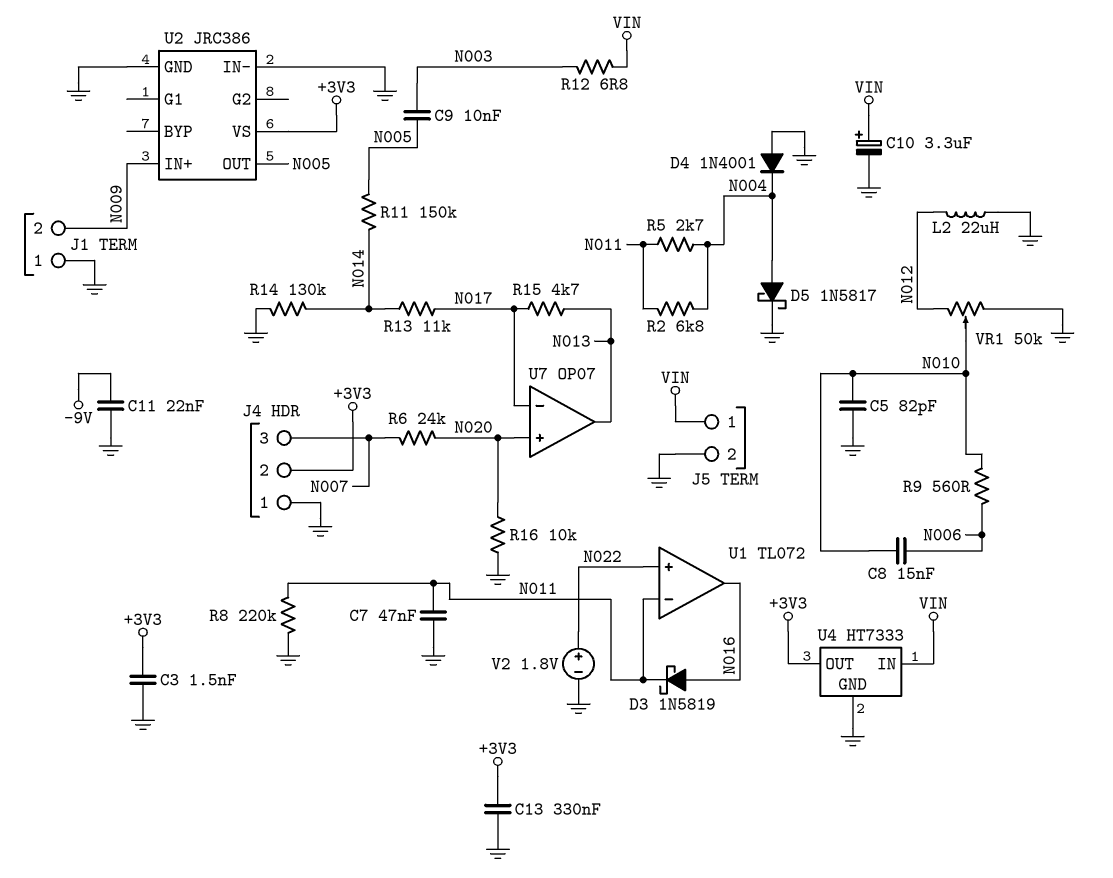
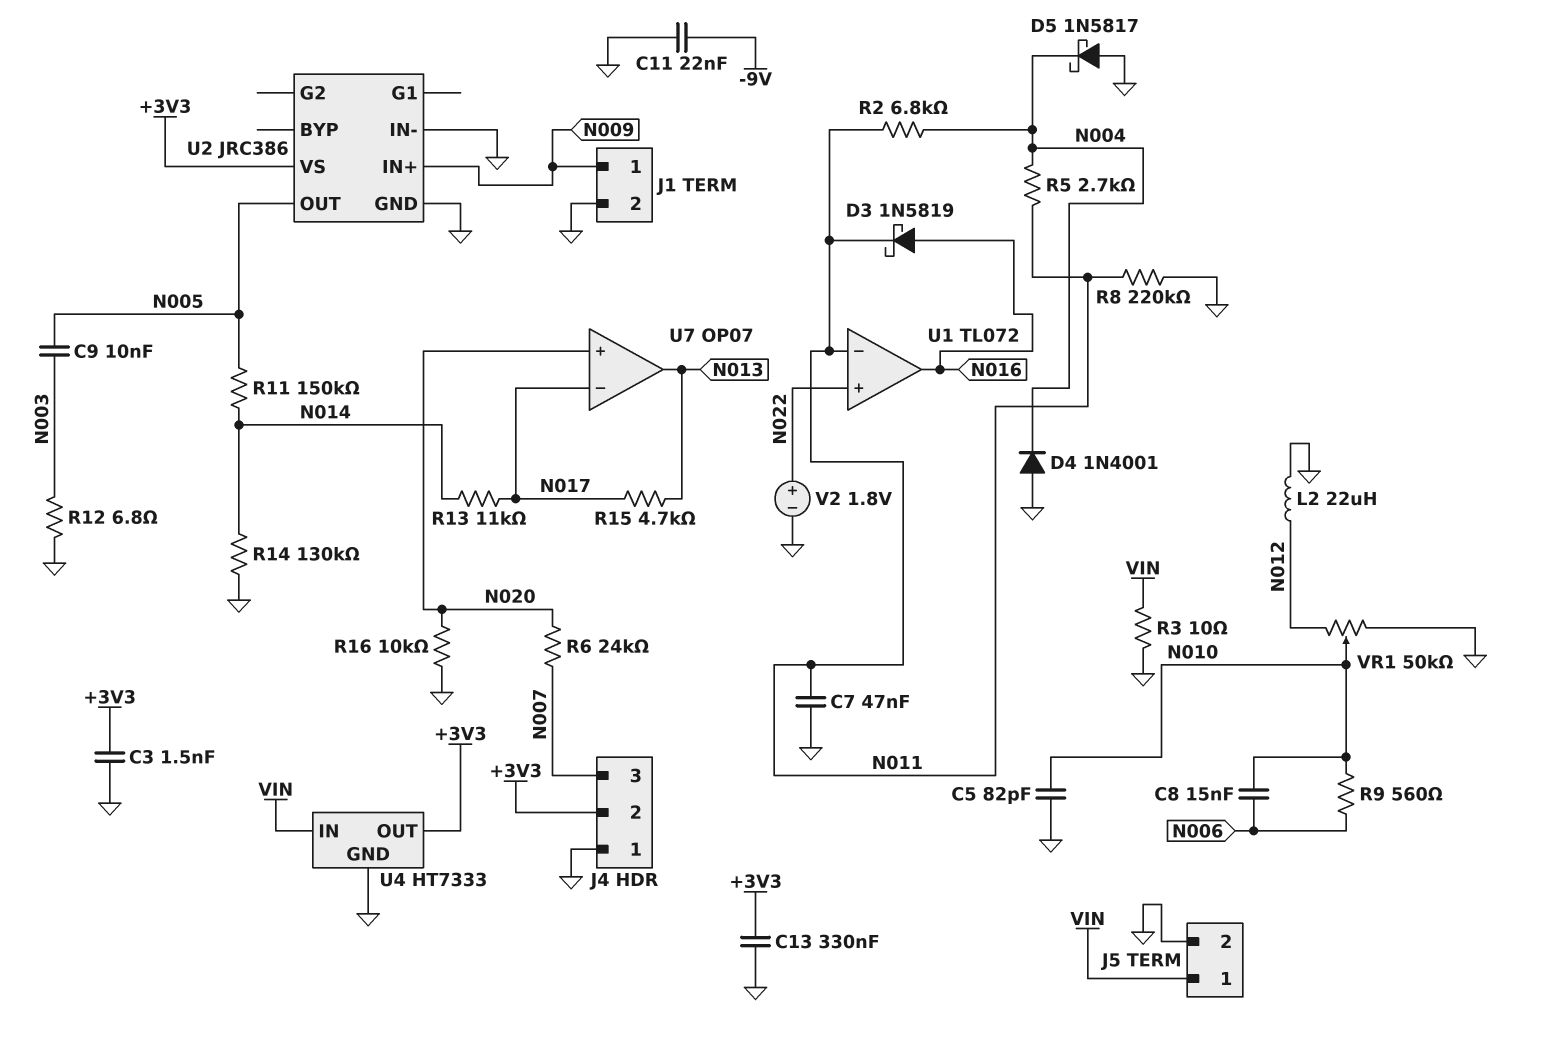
C10: 3.3uF (plus VIN, minus GND) -> none
D5: schottky 1N5817 (A N004, K GND) -> schottky 1N5817 (A GND, K N004)
J1 pin 1: GND -> N009
J1 pin 2: N009 -> GND
R3: none -> 10 (GND, VIN)
R12: 6.8 (N003, VIN) -> 6.8 (GND, N003)

